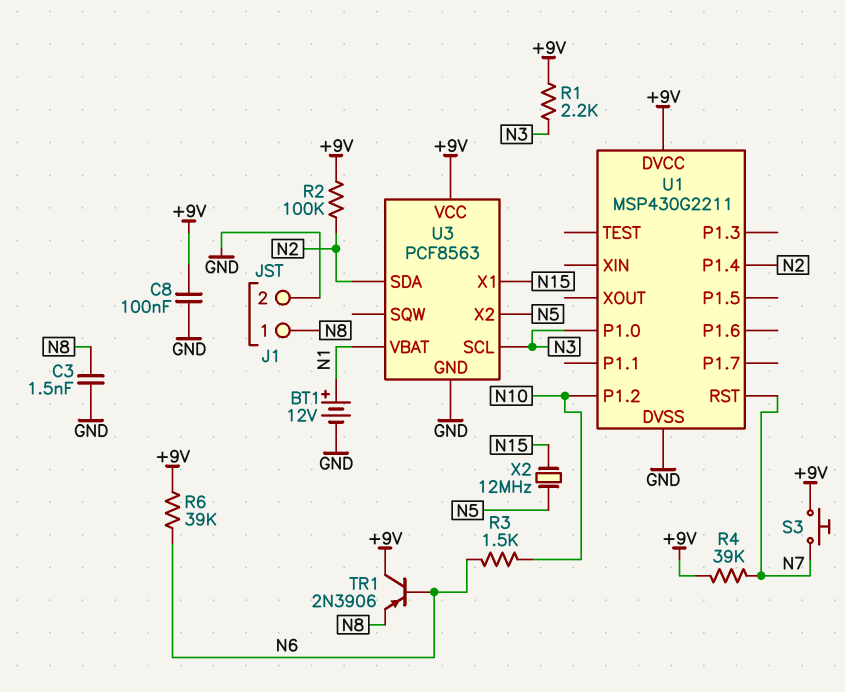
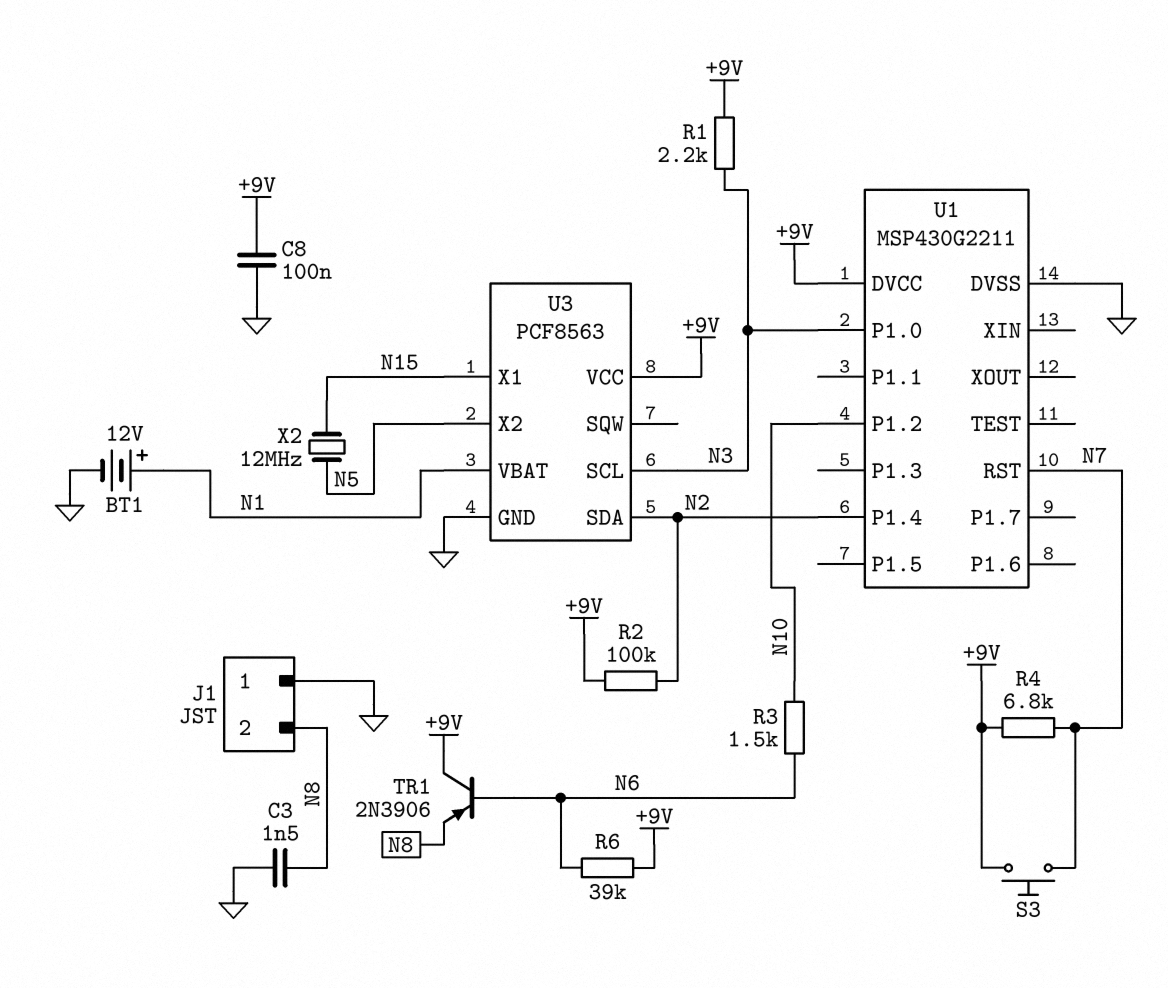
J1 pin 1: N8 -> GND
J1 pin 2: GND -> N8
R4: 39k (+9V, N7) -> 6.8k (+9V, N7)

